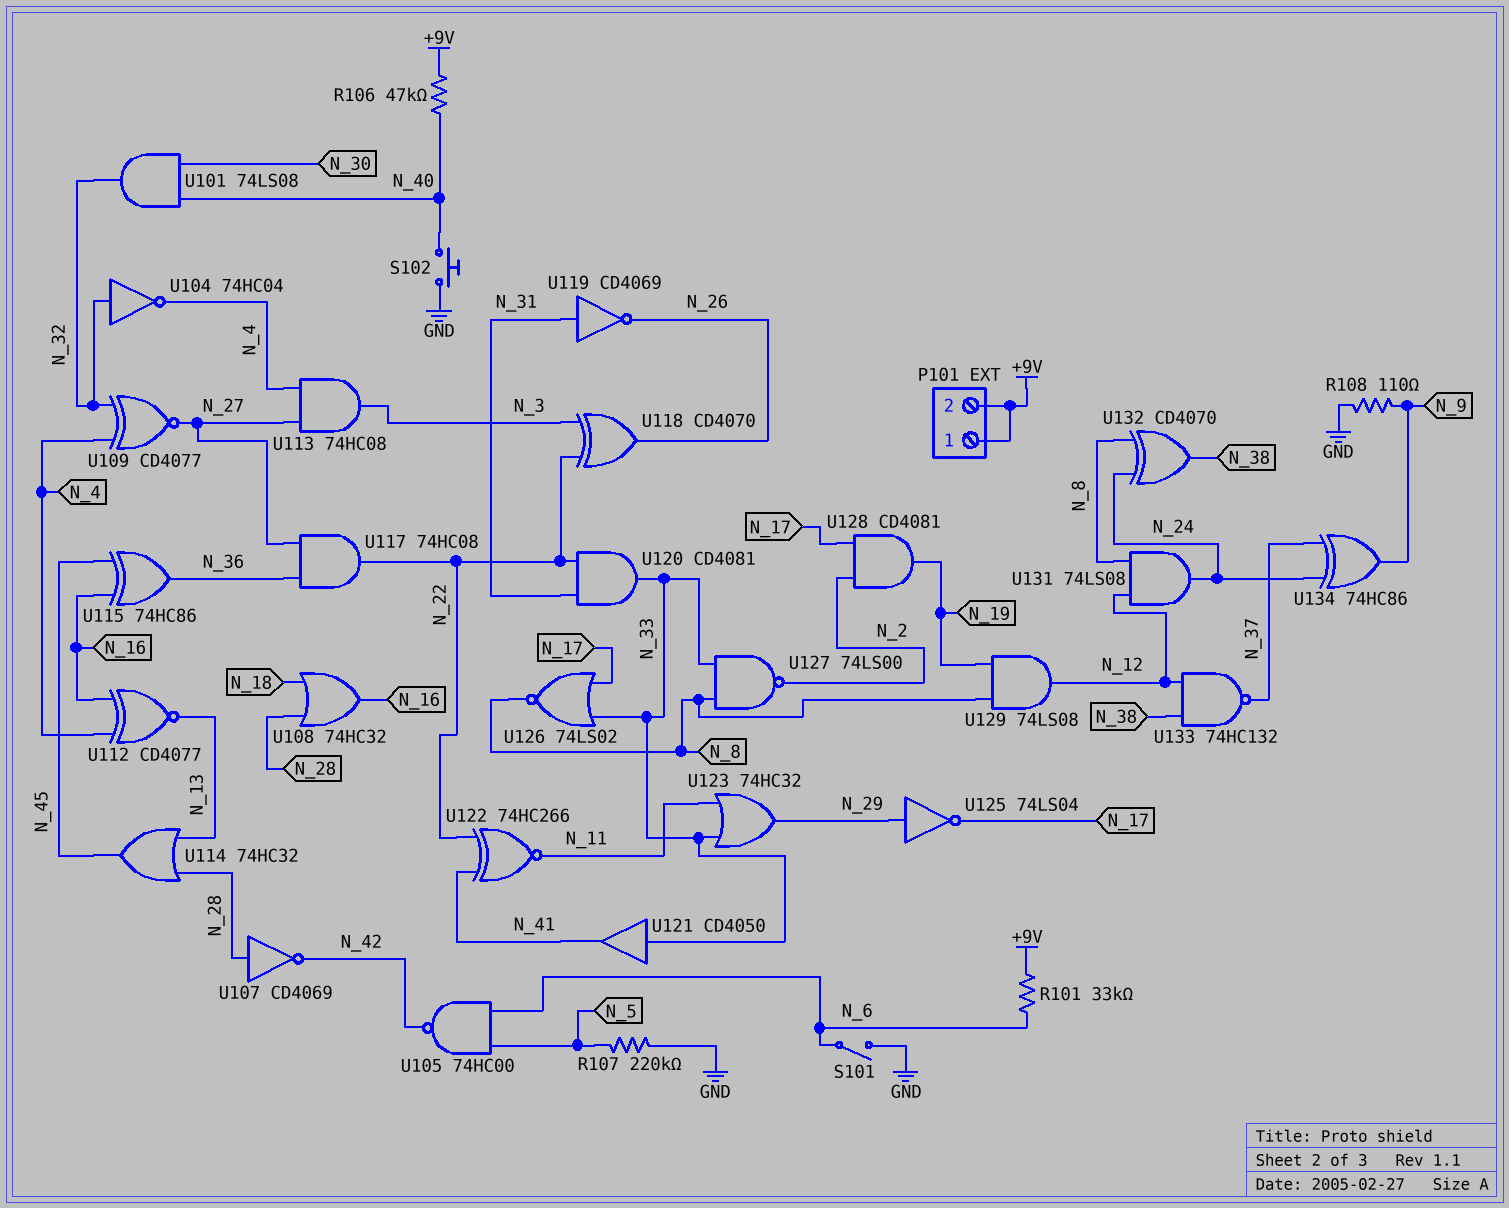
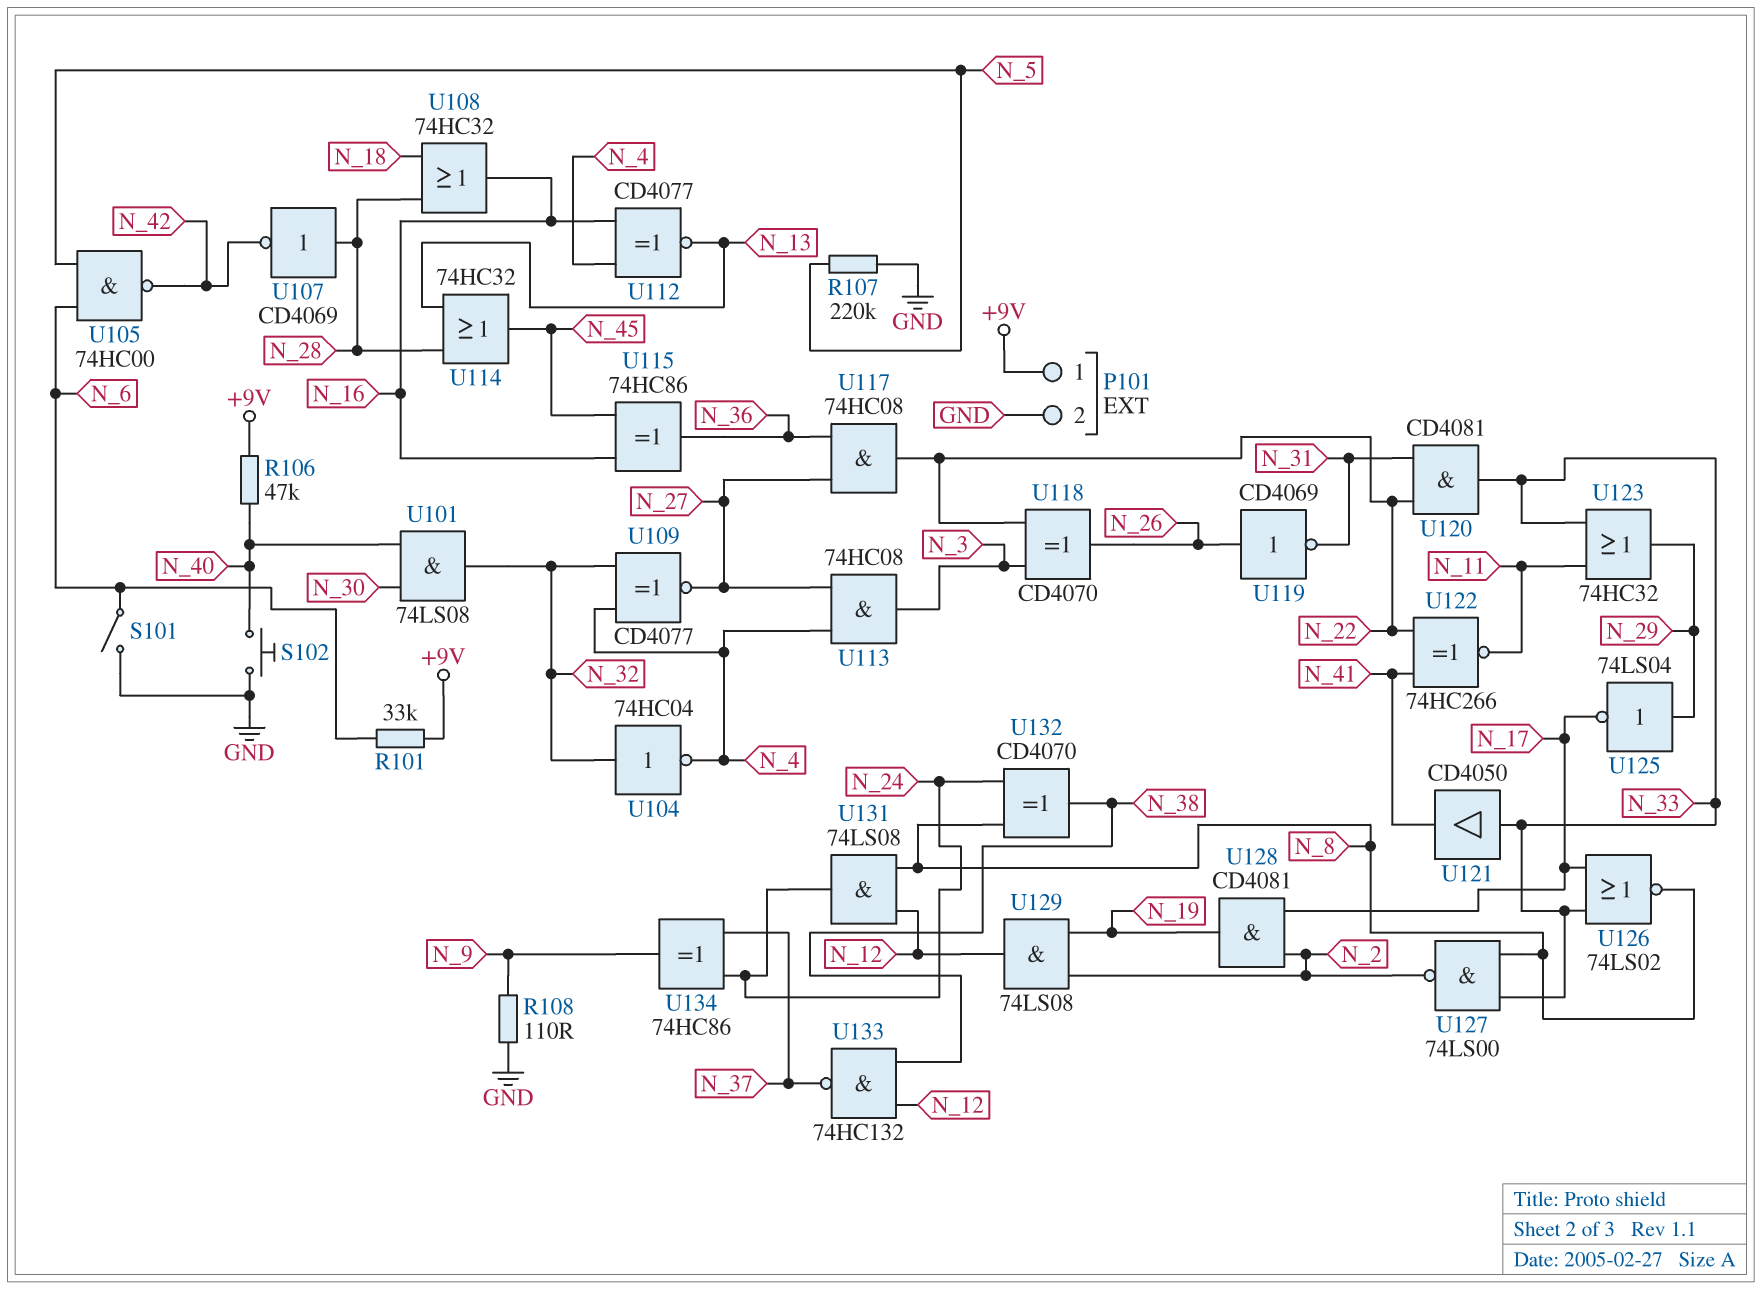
P101 pin 2: +9V -> GND
U119: NOT CD4069 (in N_31, out N_26) -> NOT CD4069 (in N_26, out N_31)
U129: AND 74LS08 (in N_8, in N_19, out N_12) -> AND 74LS08 (in N_2, in N_19, out N_12)

